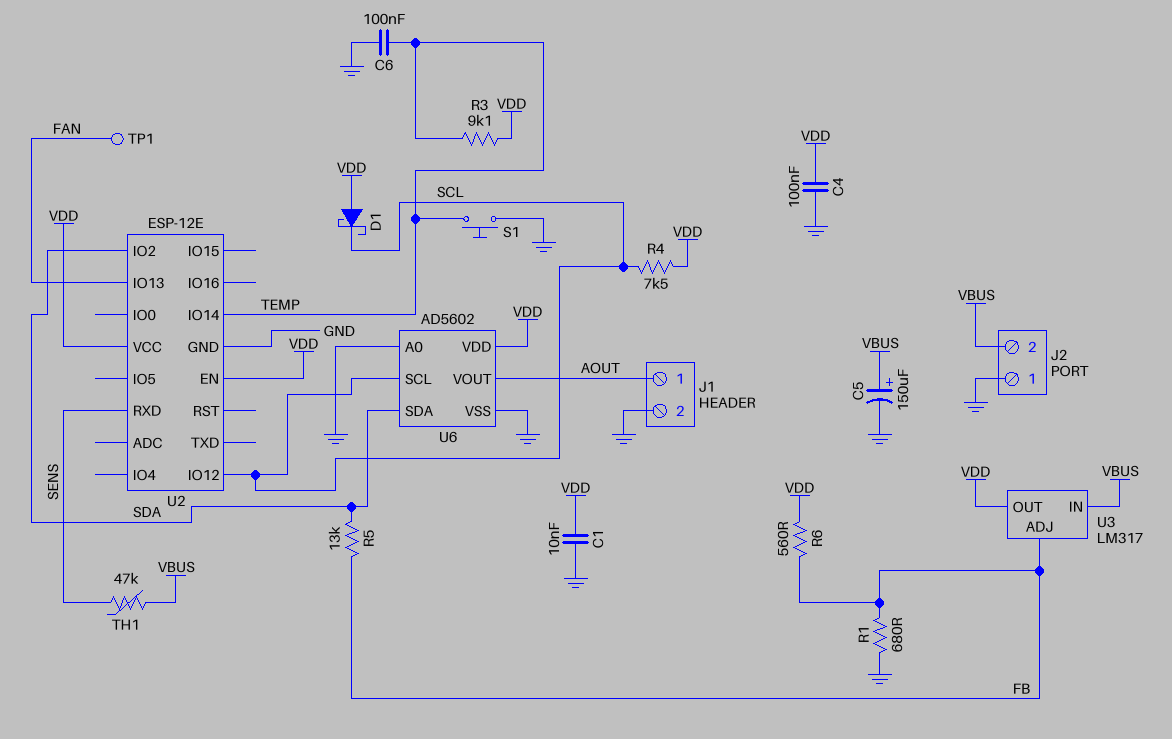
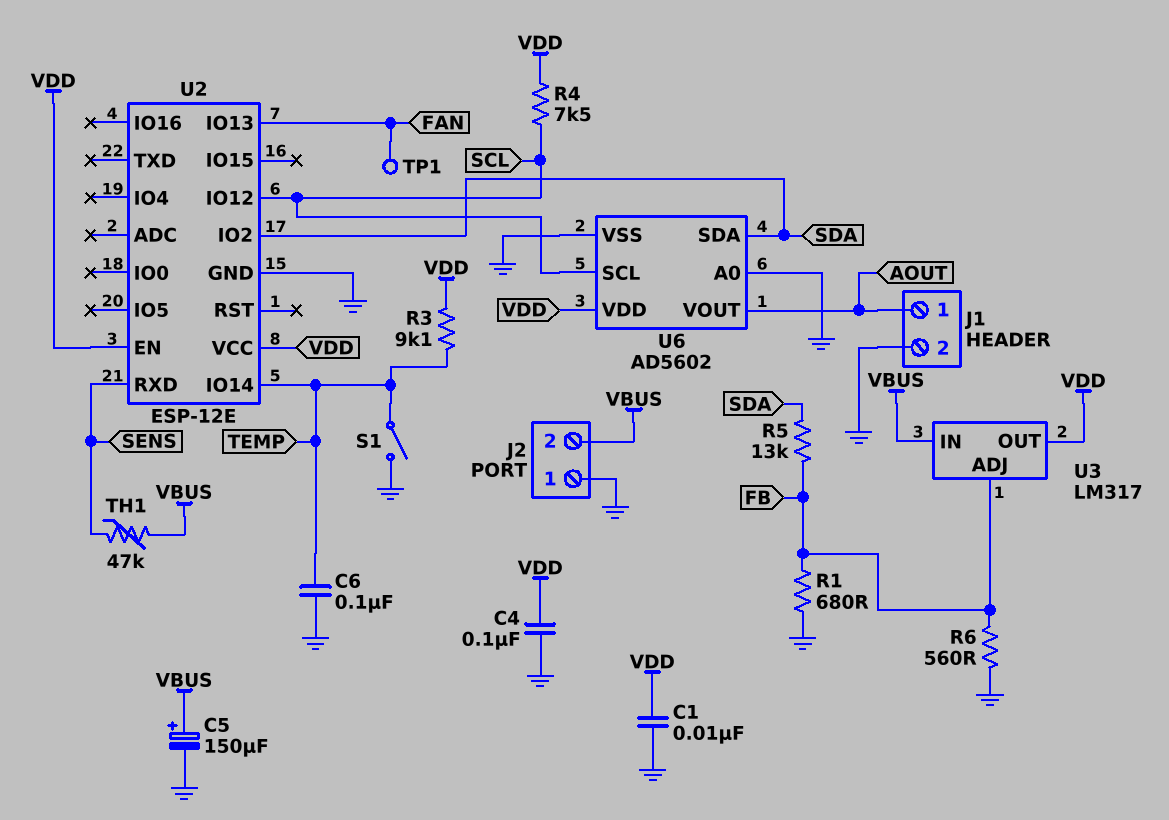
D1: schottky (A VDD, K SCL) -> none
R6: 560 (FB, VDD) -> 560 (FB, GND)
S1: button (GND, TEMP) -> switch (GND, TEMP)

